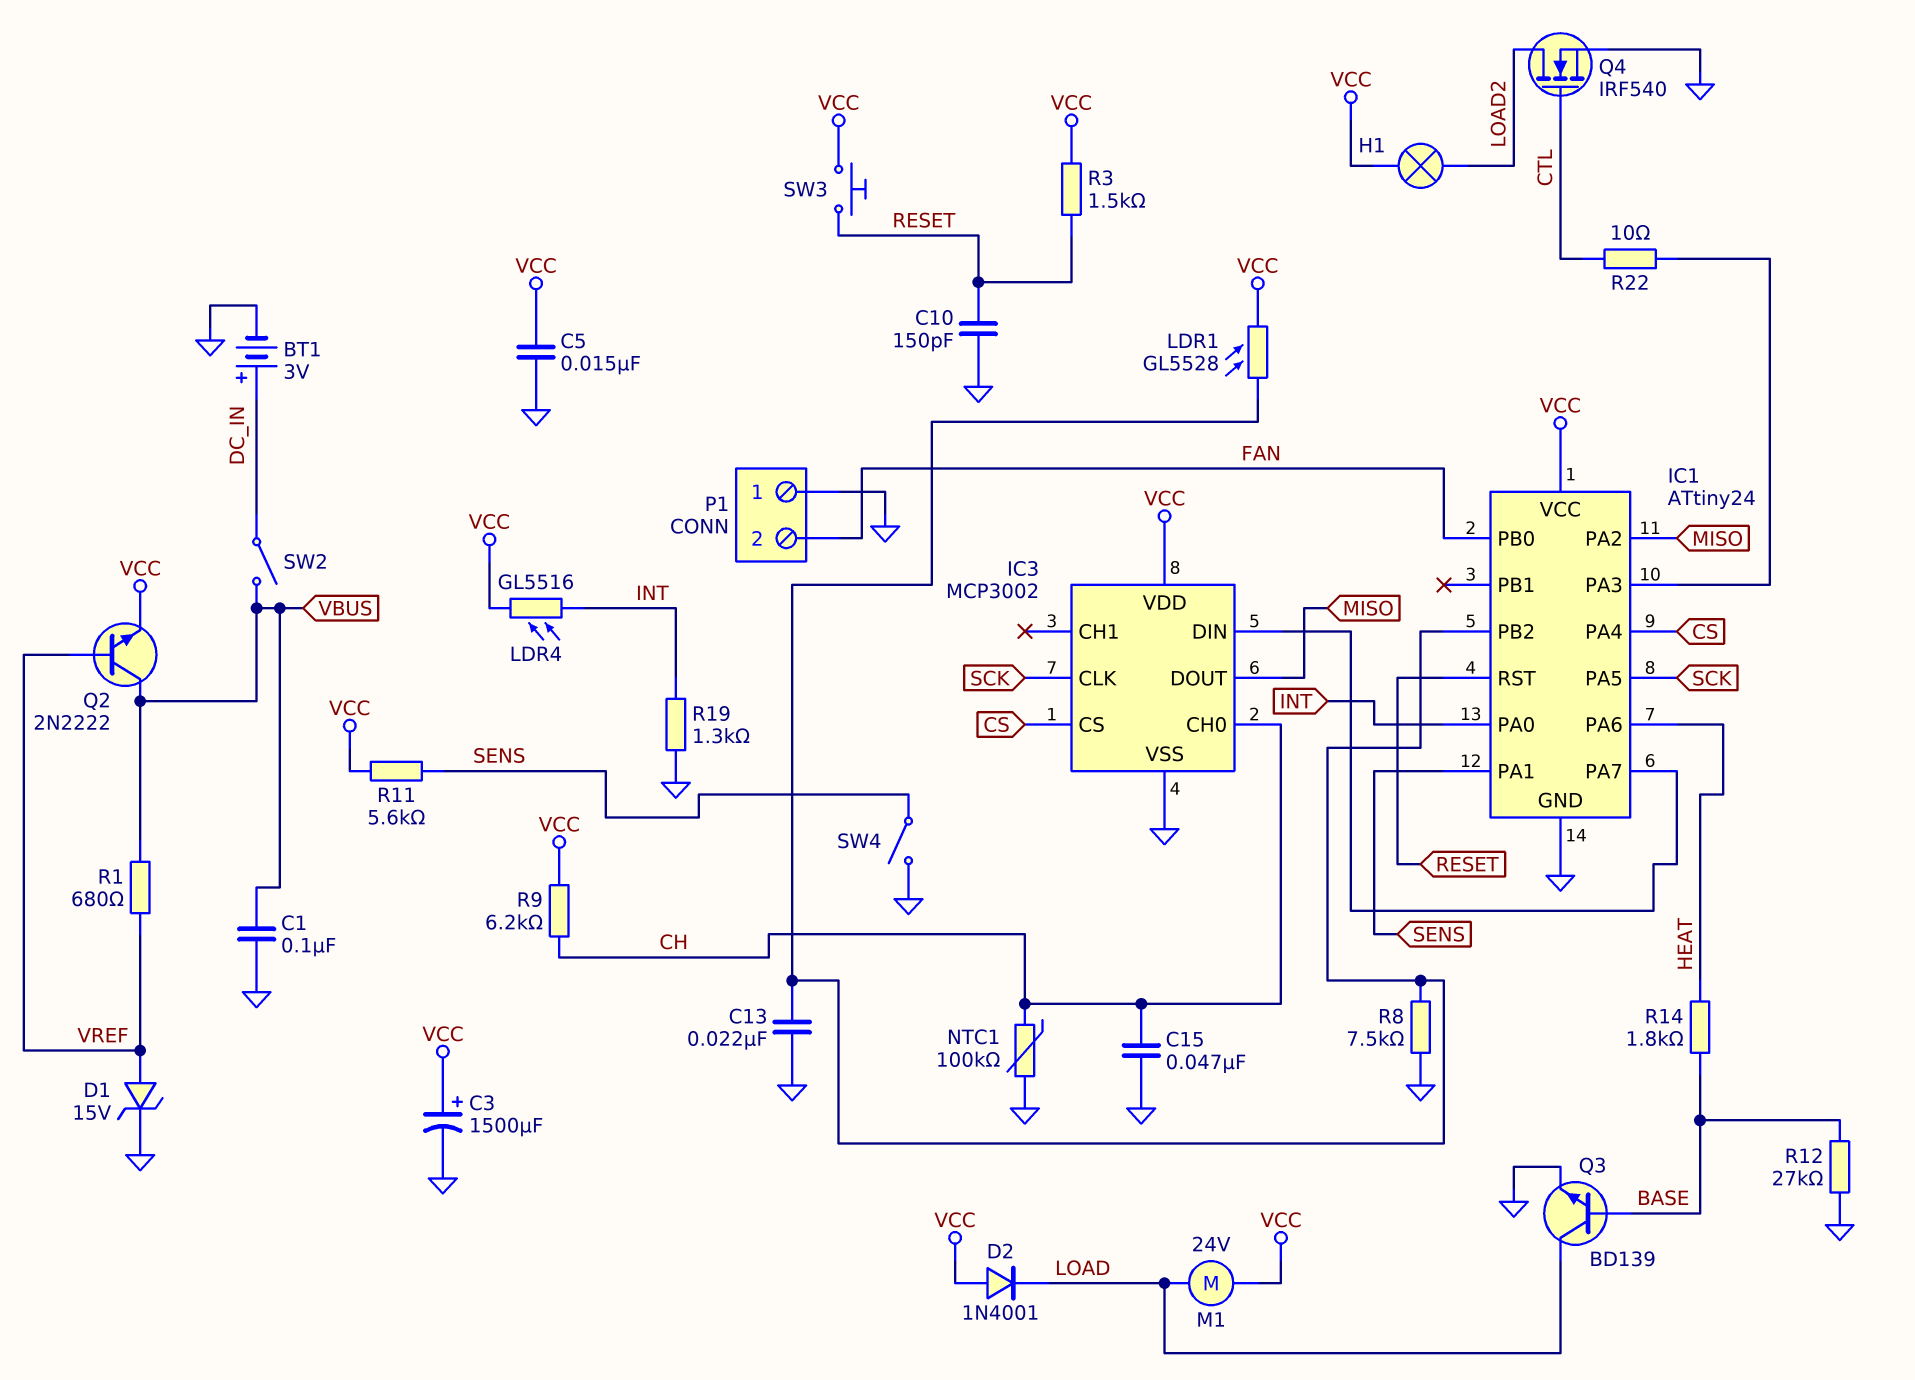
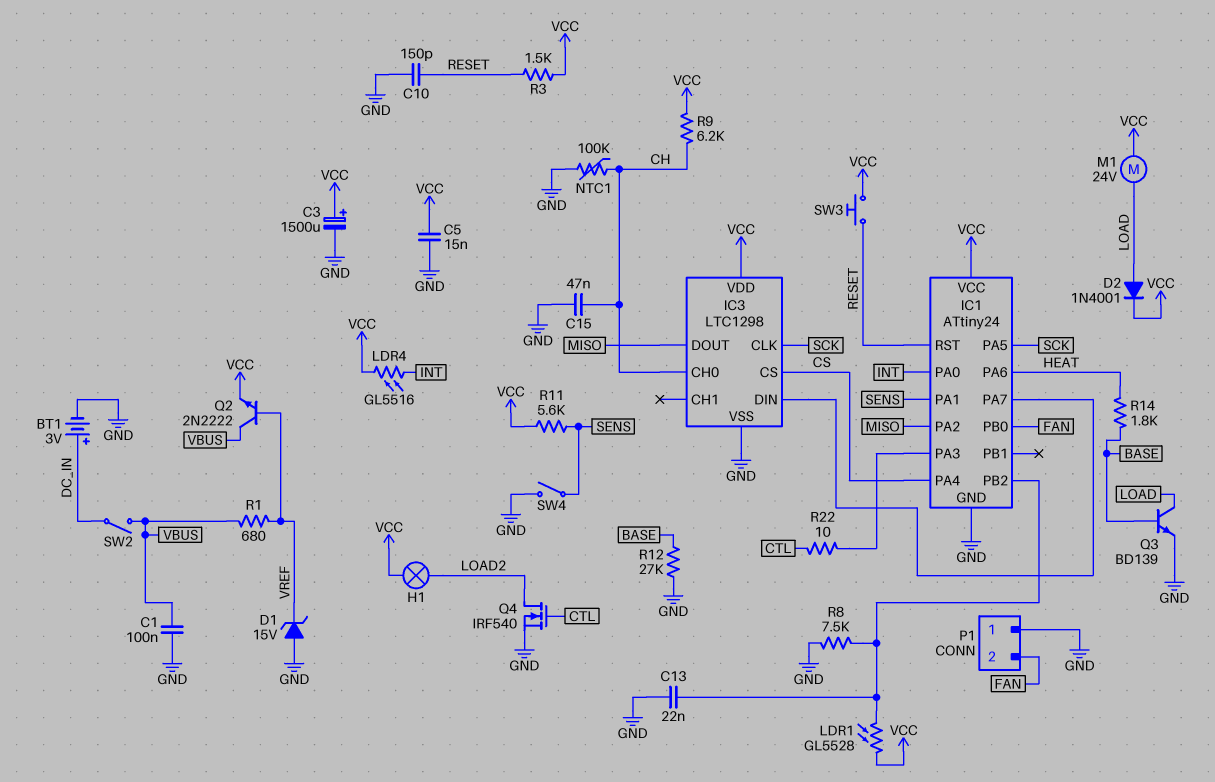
D1: zener 15V (A VREF, K GND) -> zener 15V (A GND, K VREF)
D2: diode 1N4001 (A VCC, K LOAD) -> diode 1N4001 (A LOAD, K VCC)
IC3: MCP3002 -> LTC1298
R19: 1.3k (GND, INT) -> none

